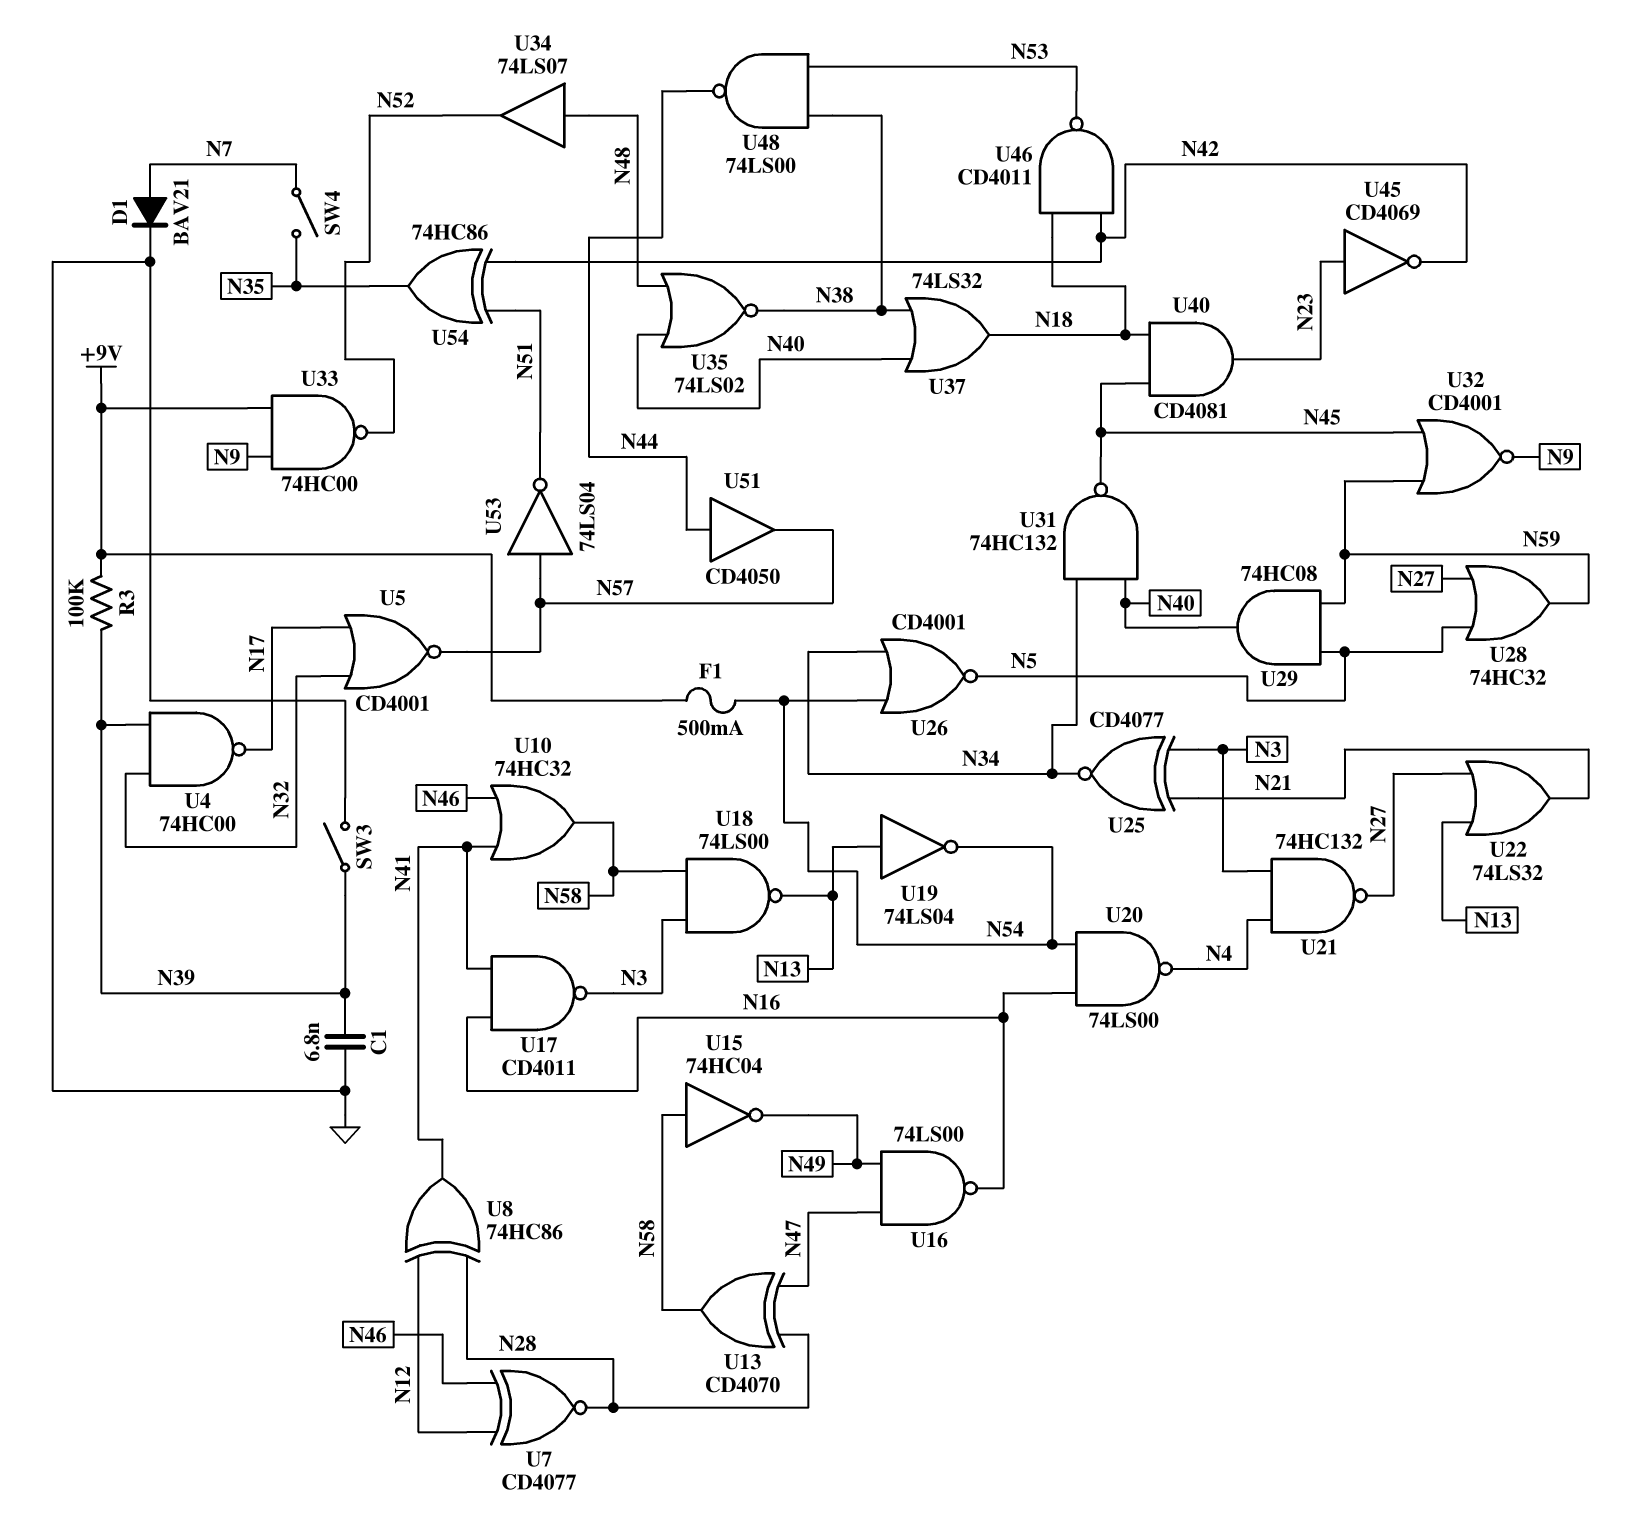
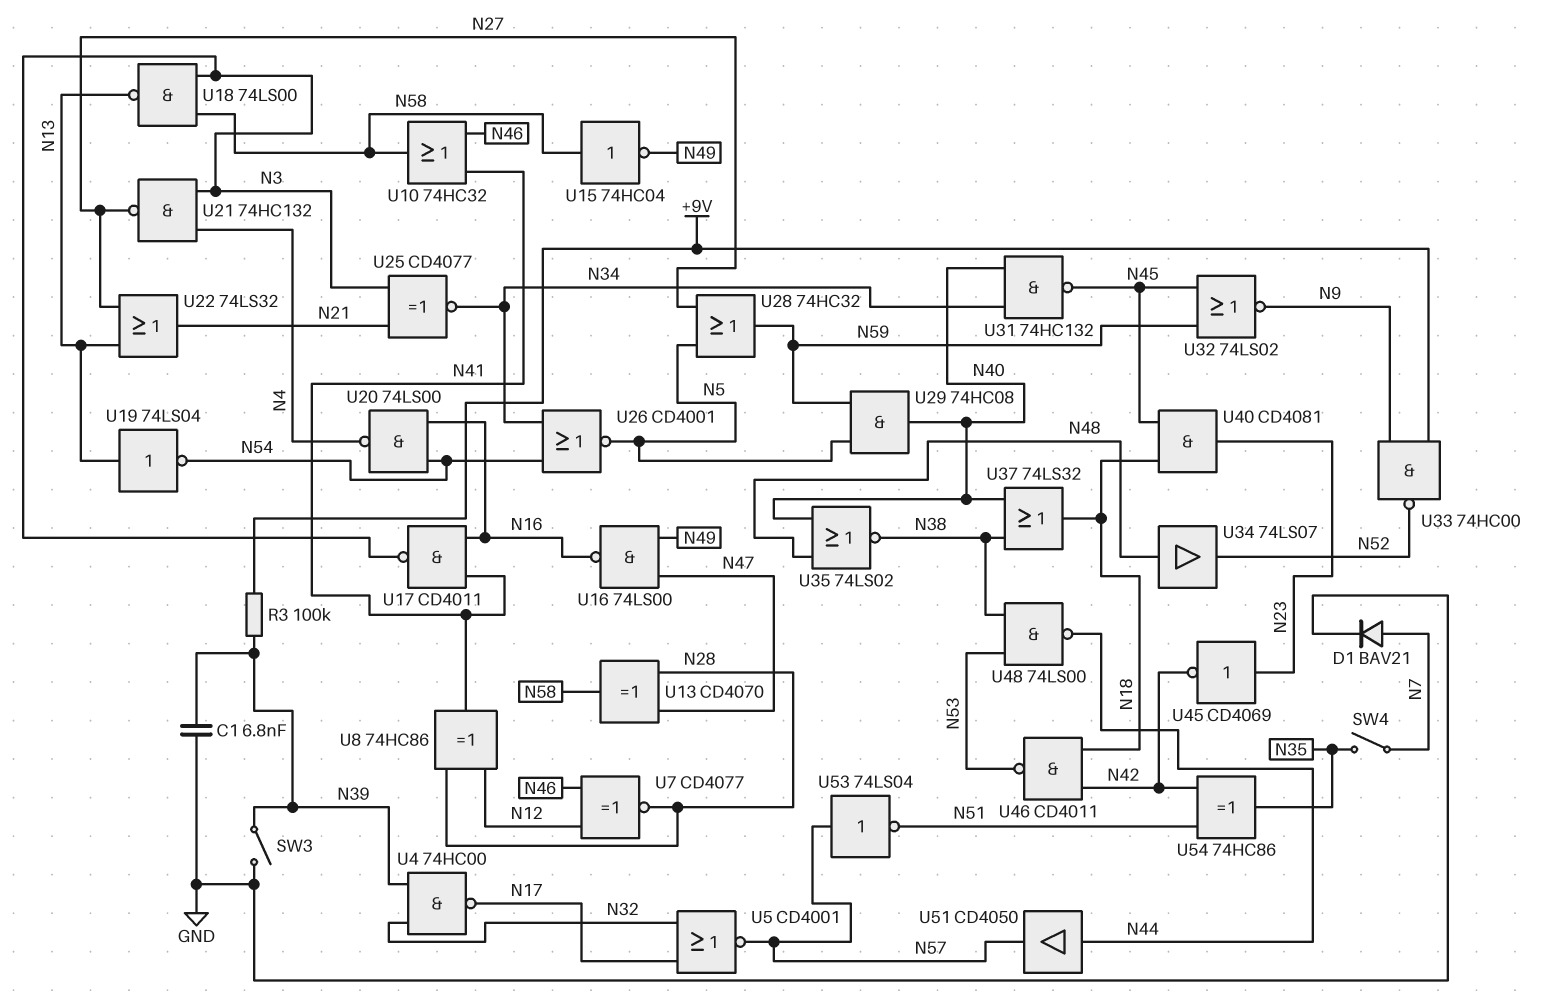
F1: 500mA (+9V, N54) -> none
U32: NOR CD4001 (in N45, in N59, out N9) -> NOR 74LS02 (in N45, in N59, out N9)

